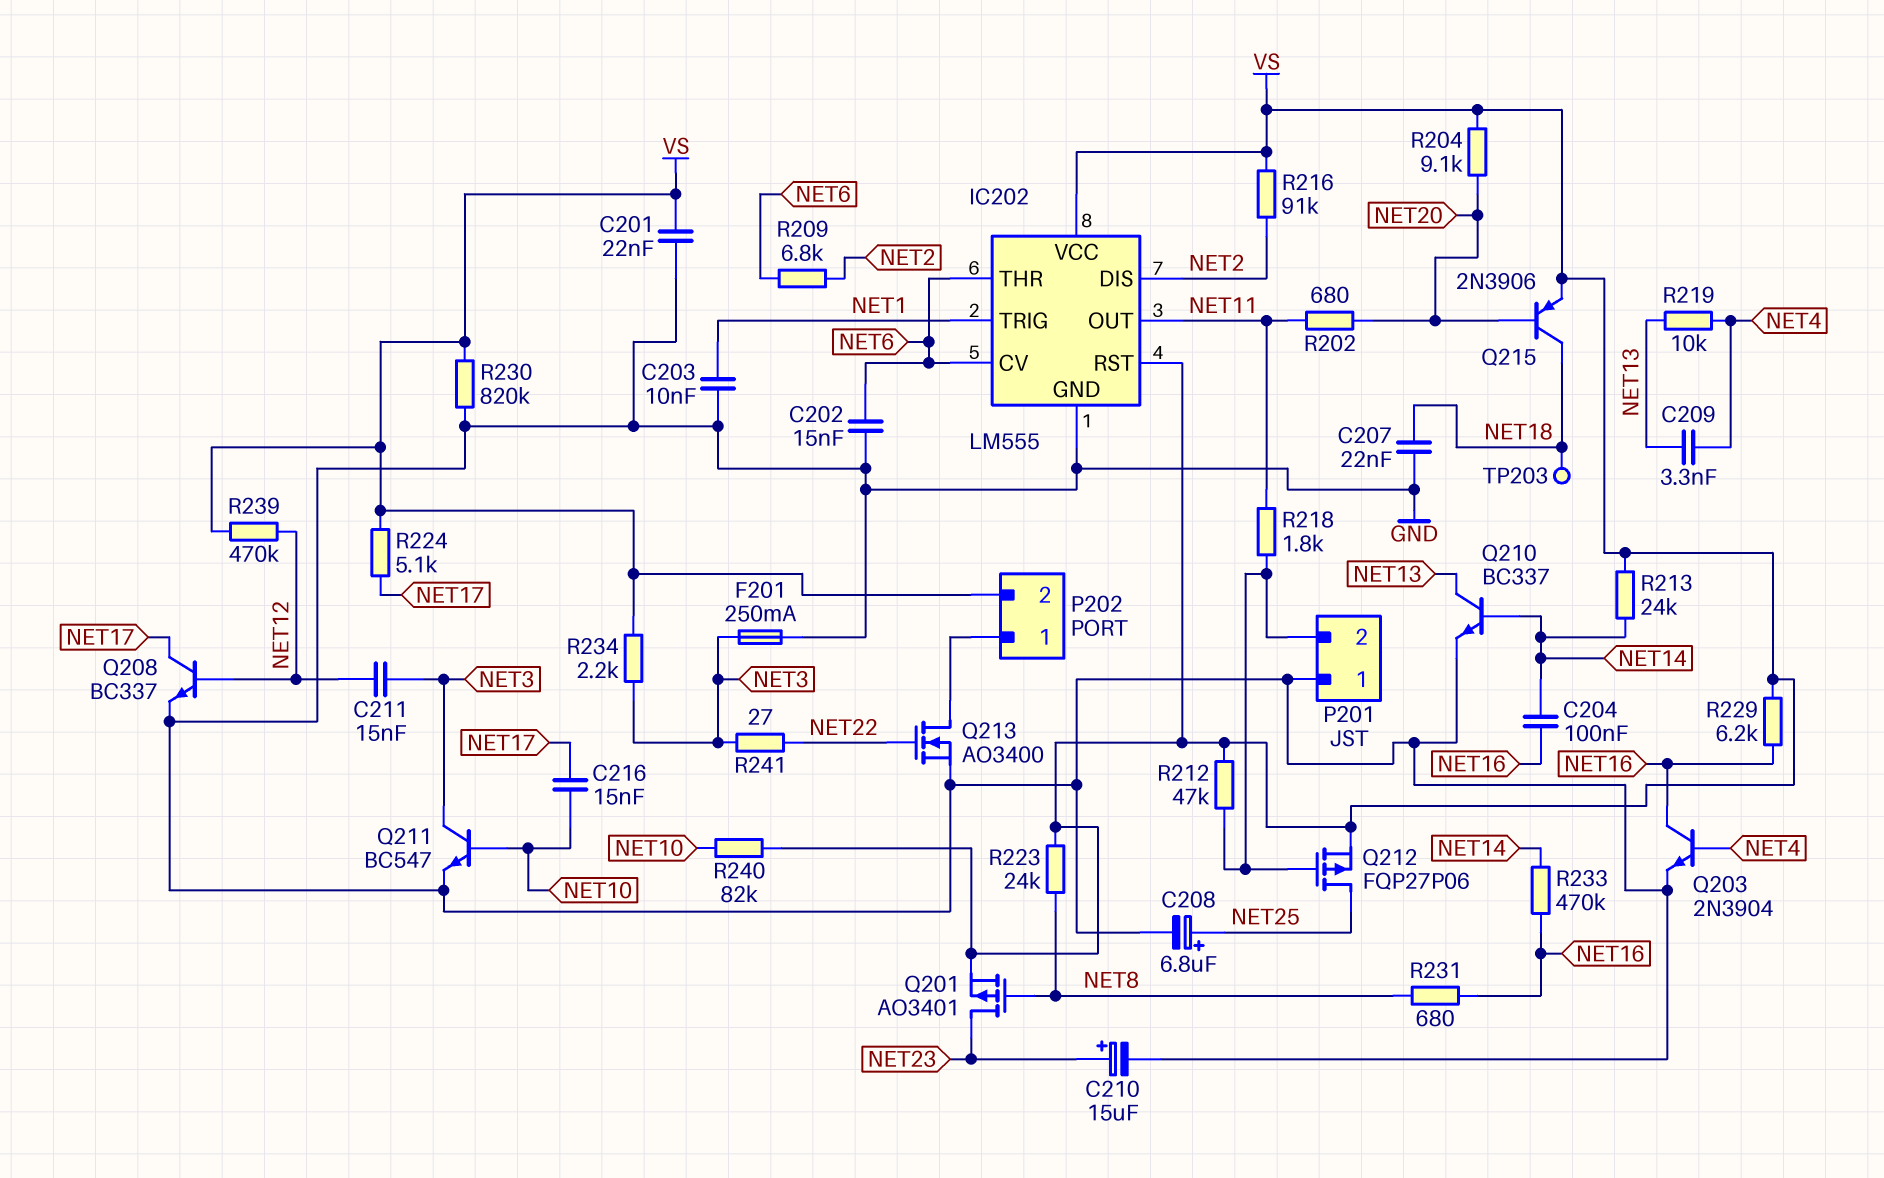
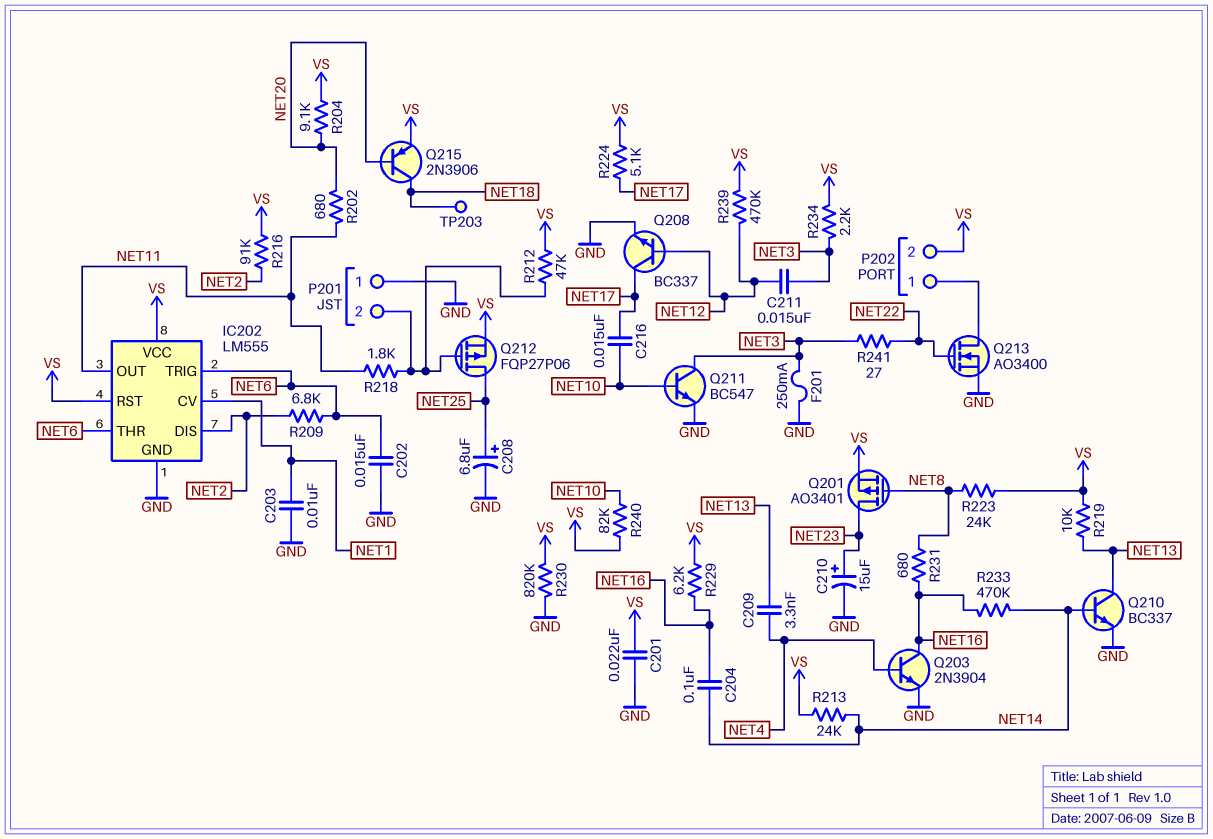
C207: 22nF (GND, NET18) -> none
IC202 pin CV: NET6 -> NET1
IC202 pin TRIG: NET1 -> NET6
R219: 10k (NET4, NET13) -> 10k (NET13, VS)

